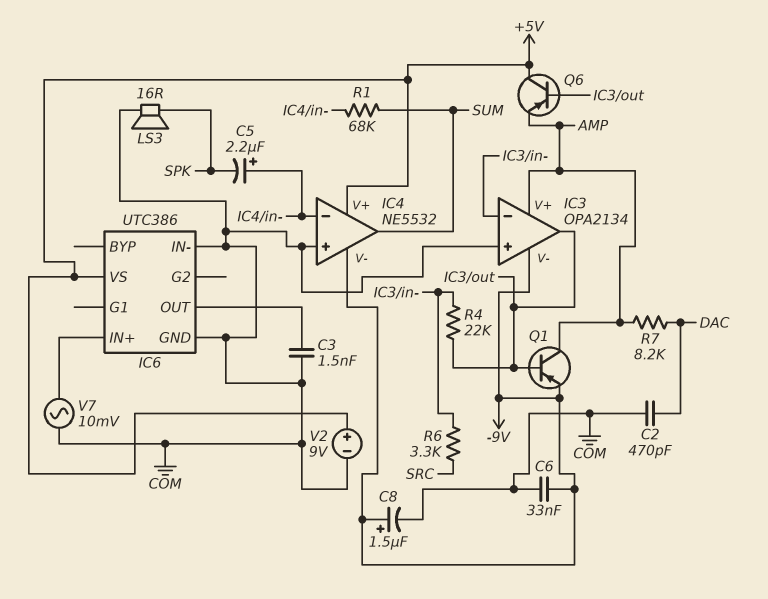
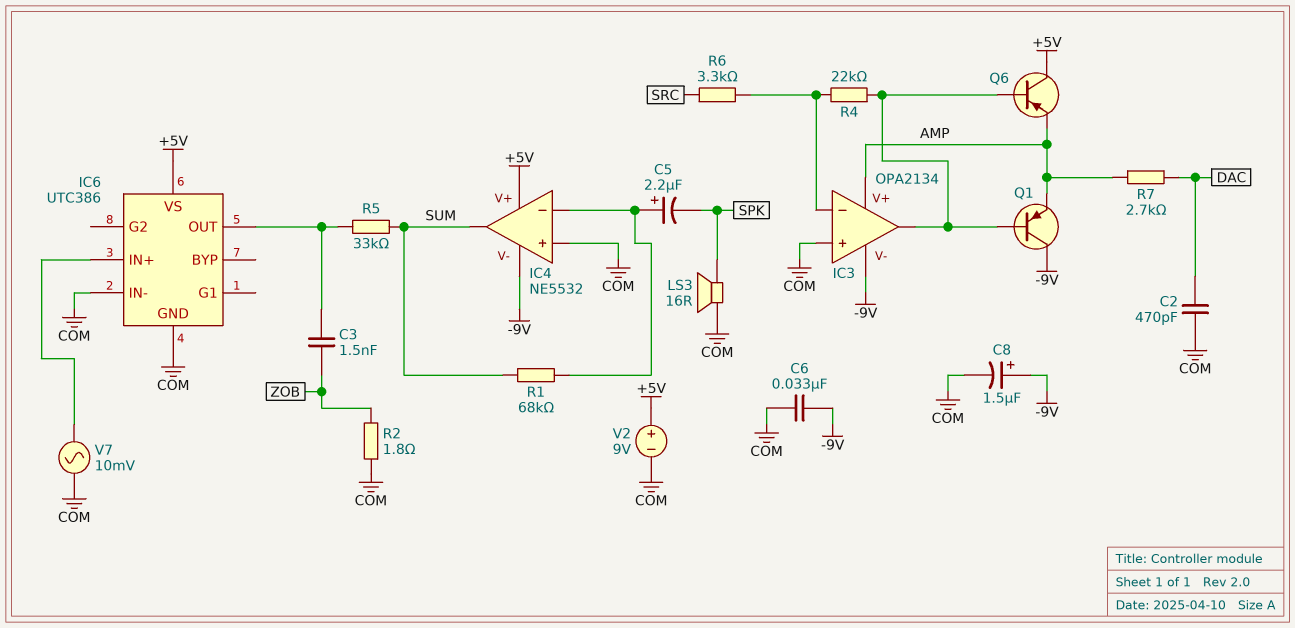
C3: 1.5nF (COM, IC6/OUT) -> 1.5nF (IC6/OUT, ZOB)
Q1: PNP (B IC3/out, C AMP, E -9V) -> PNP (B IC3/out, C -9V, E AMP)
R2: none -> 1.8 (COM, ZOB)
R5: none -> 33k (IC6/OUT, SUM)
R7: 8.2k (AMP, DAC) -> 2.7k (AMP, DAC)

